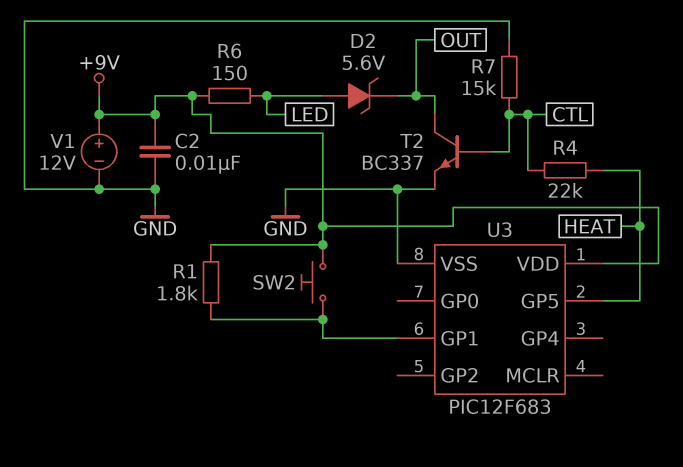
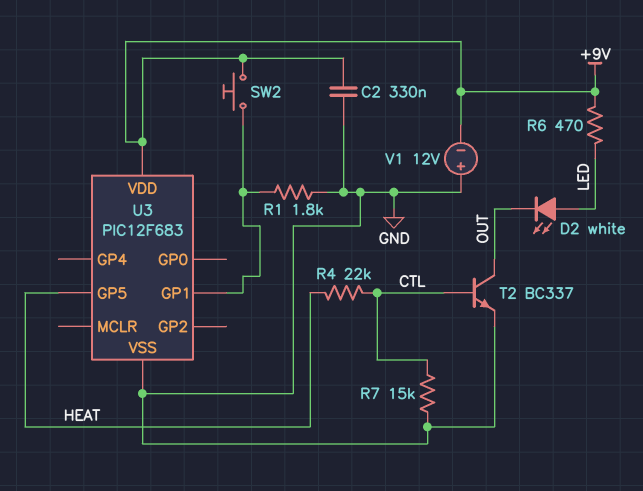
C2: 10nF (+9V, GND) -> 330nF (+9V, GND)
D2: zener 5.6V (A LED, K OUT) -> LED white (A LED, K OUT)
R1: 1.8k (+9V, U3/GP1) -> 1.8k (GND, U3/GP1)
R6: 150 (+9V, LED) -> 470 (+9V, LED)
V1: 12V (plus +9V, minus GND) -> 12V (plus GND, minus +9V)

